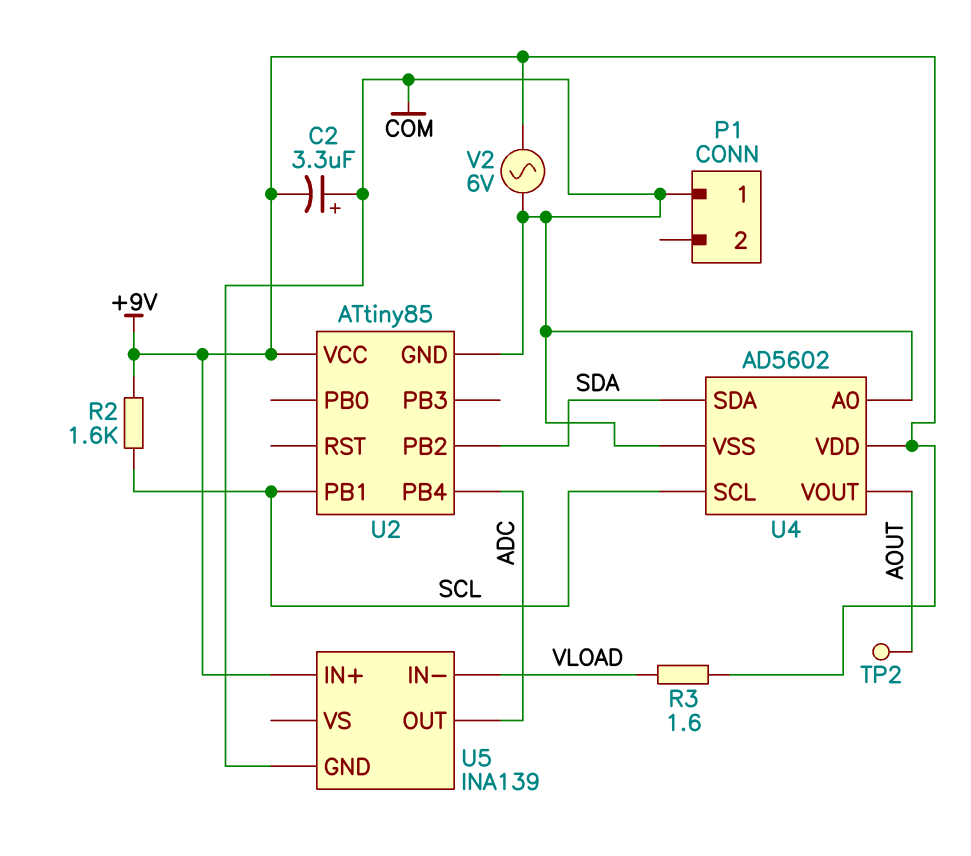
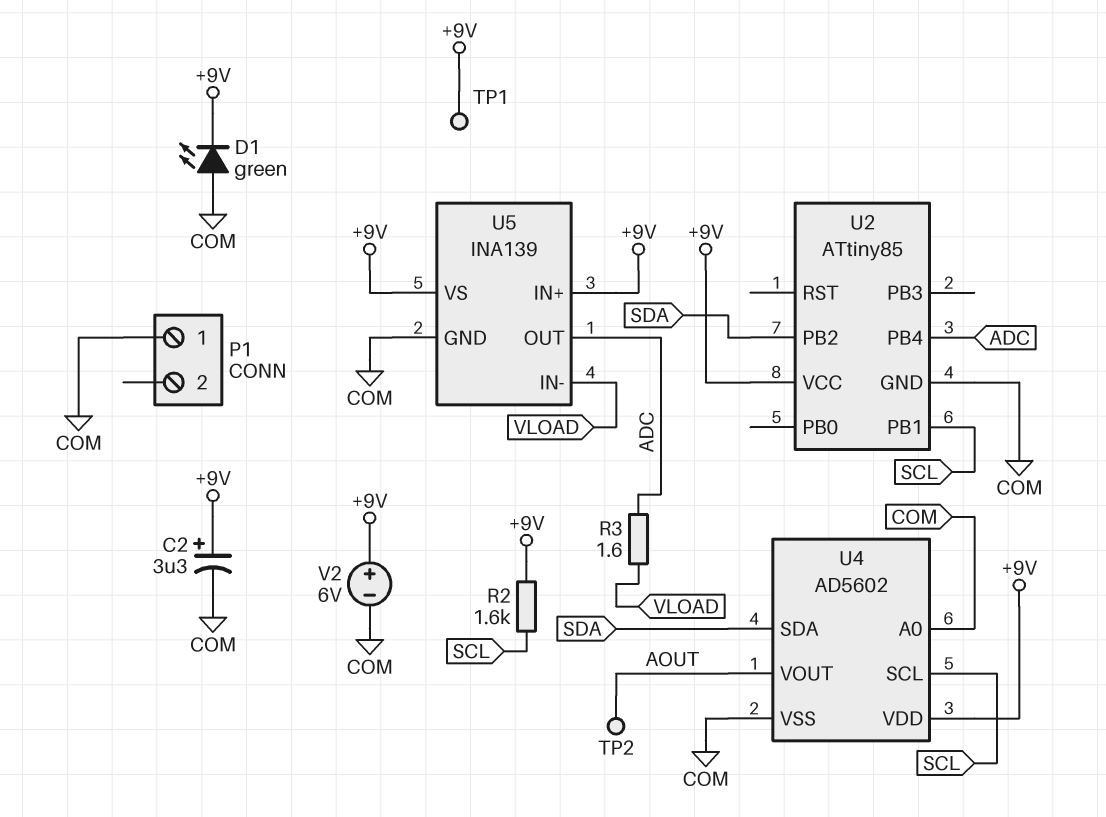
C2: 3.3uF (plus COM, minus +9V) -> 3.3uF (plus +9V, minus COM)
D1: none -> LED green (A COM, K +9V)
R3: 1.6 (+9V, VLOAD) -> 1.6 (ADC, VLOAD)
TP1: none -> test point (+9V)
U5 pin VS: none -> +9V
V2: AC 6V (+9V, COM) -> 6V (plus +9V, minus COM)

